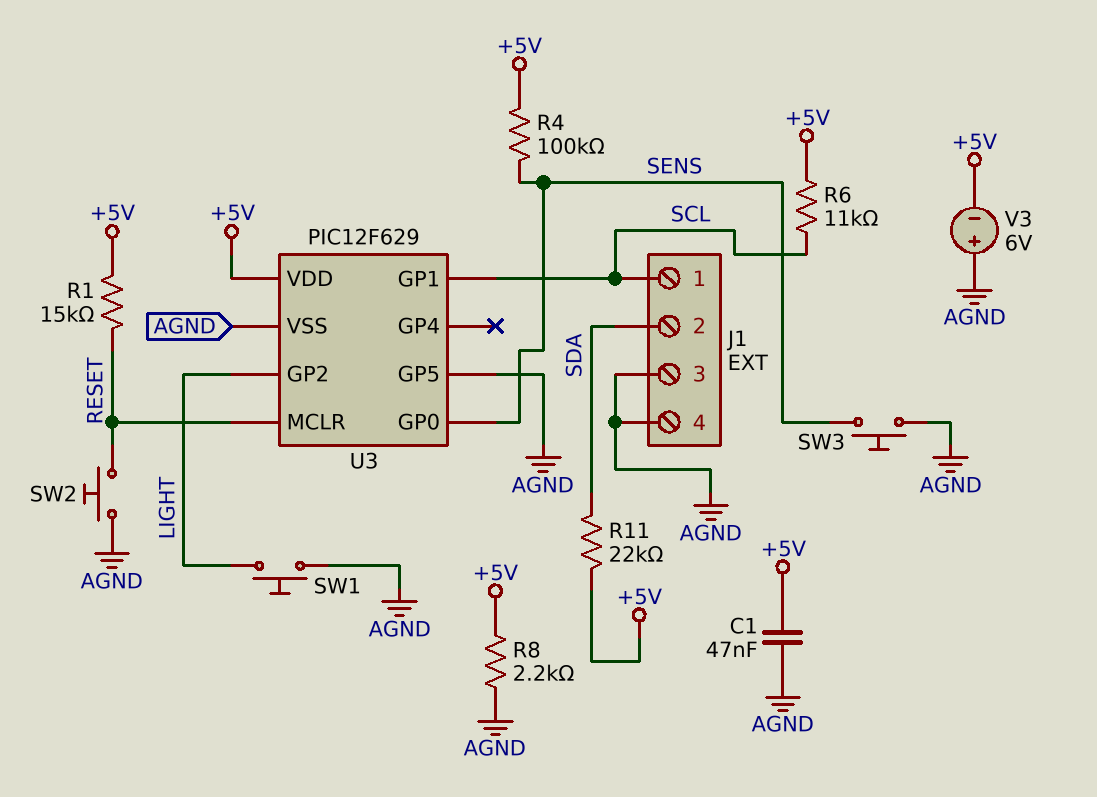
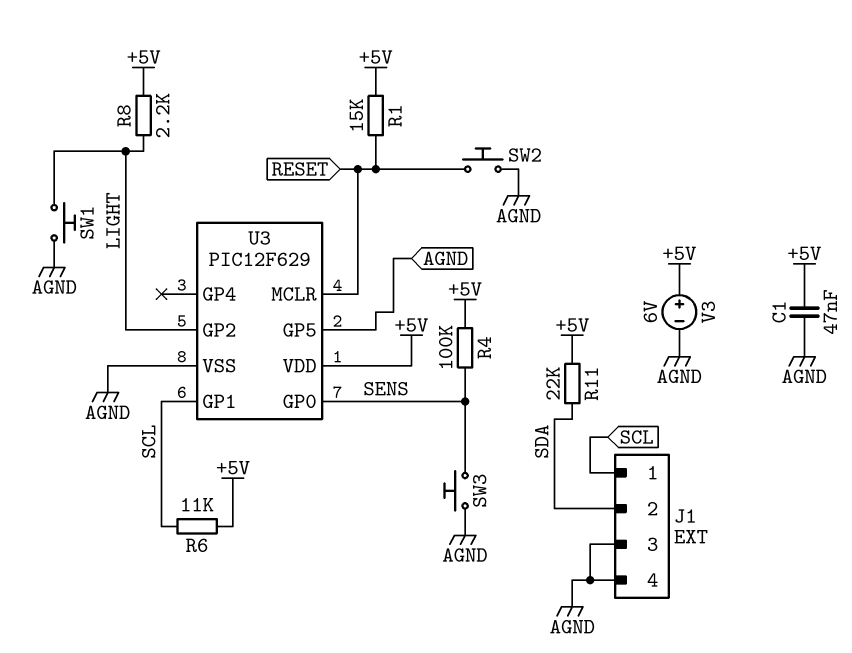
R8: 2.2k (+5V, AGND) -> 2.2k (+5V, LIGHT)
V3: 6V (plus AGND, minus +5V) -> 6V (plus +5V, minus AGND)

